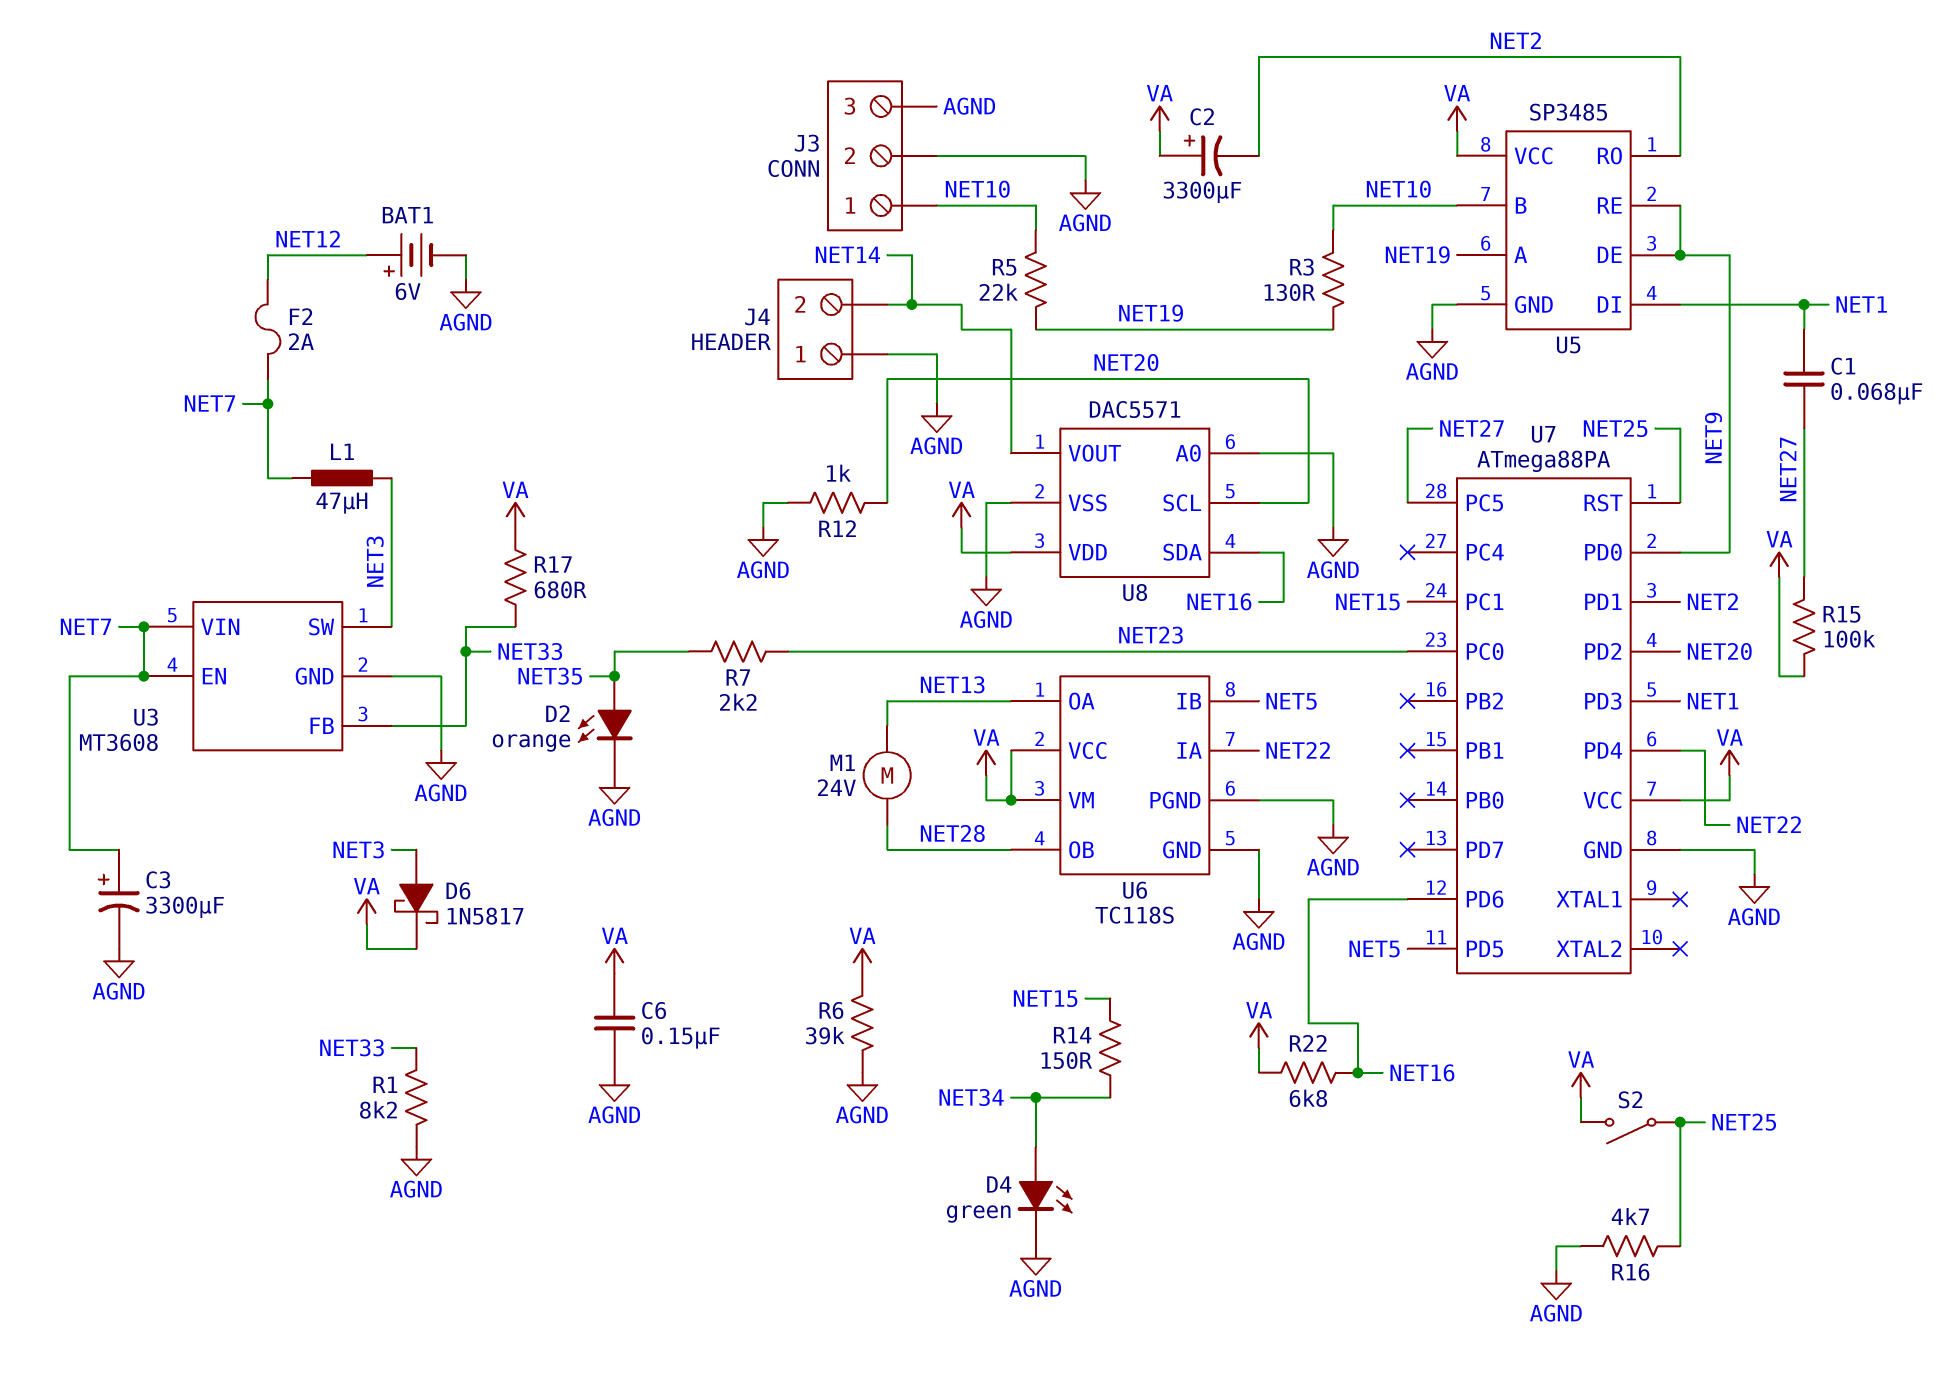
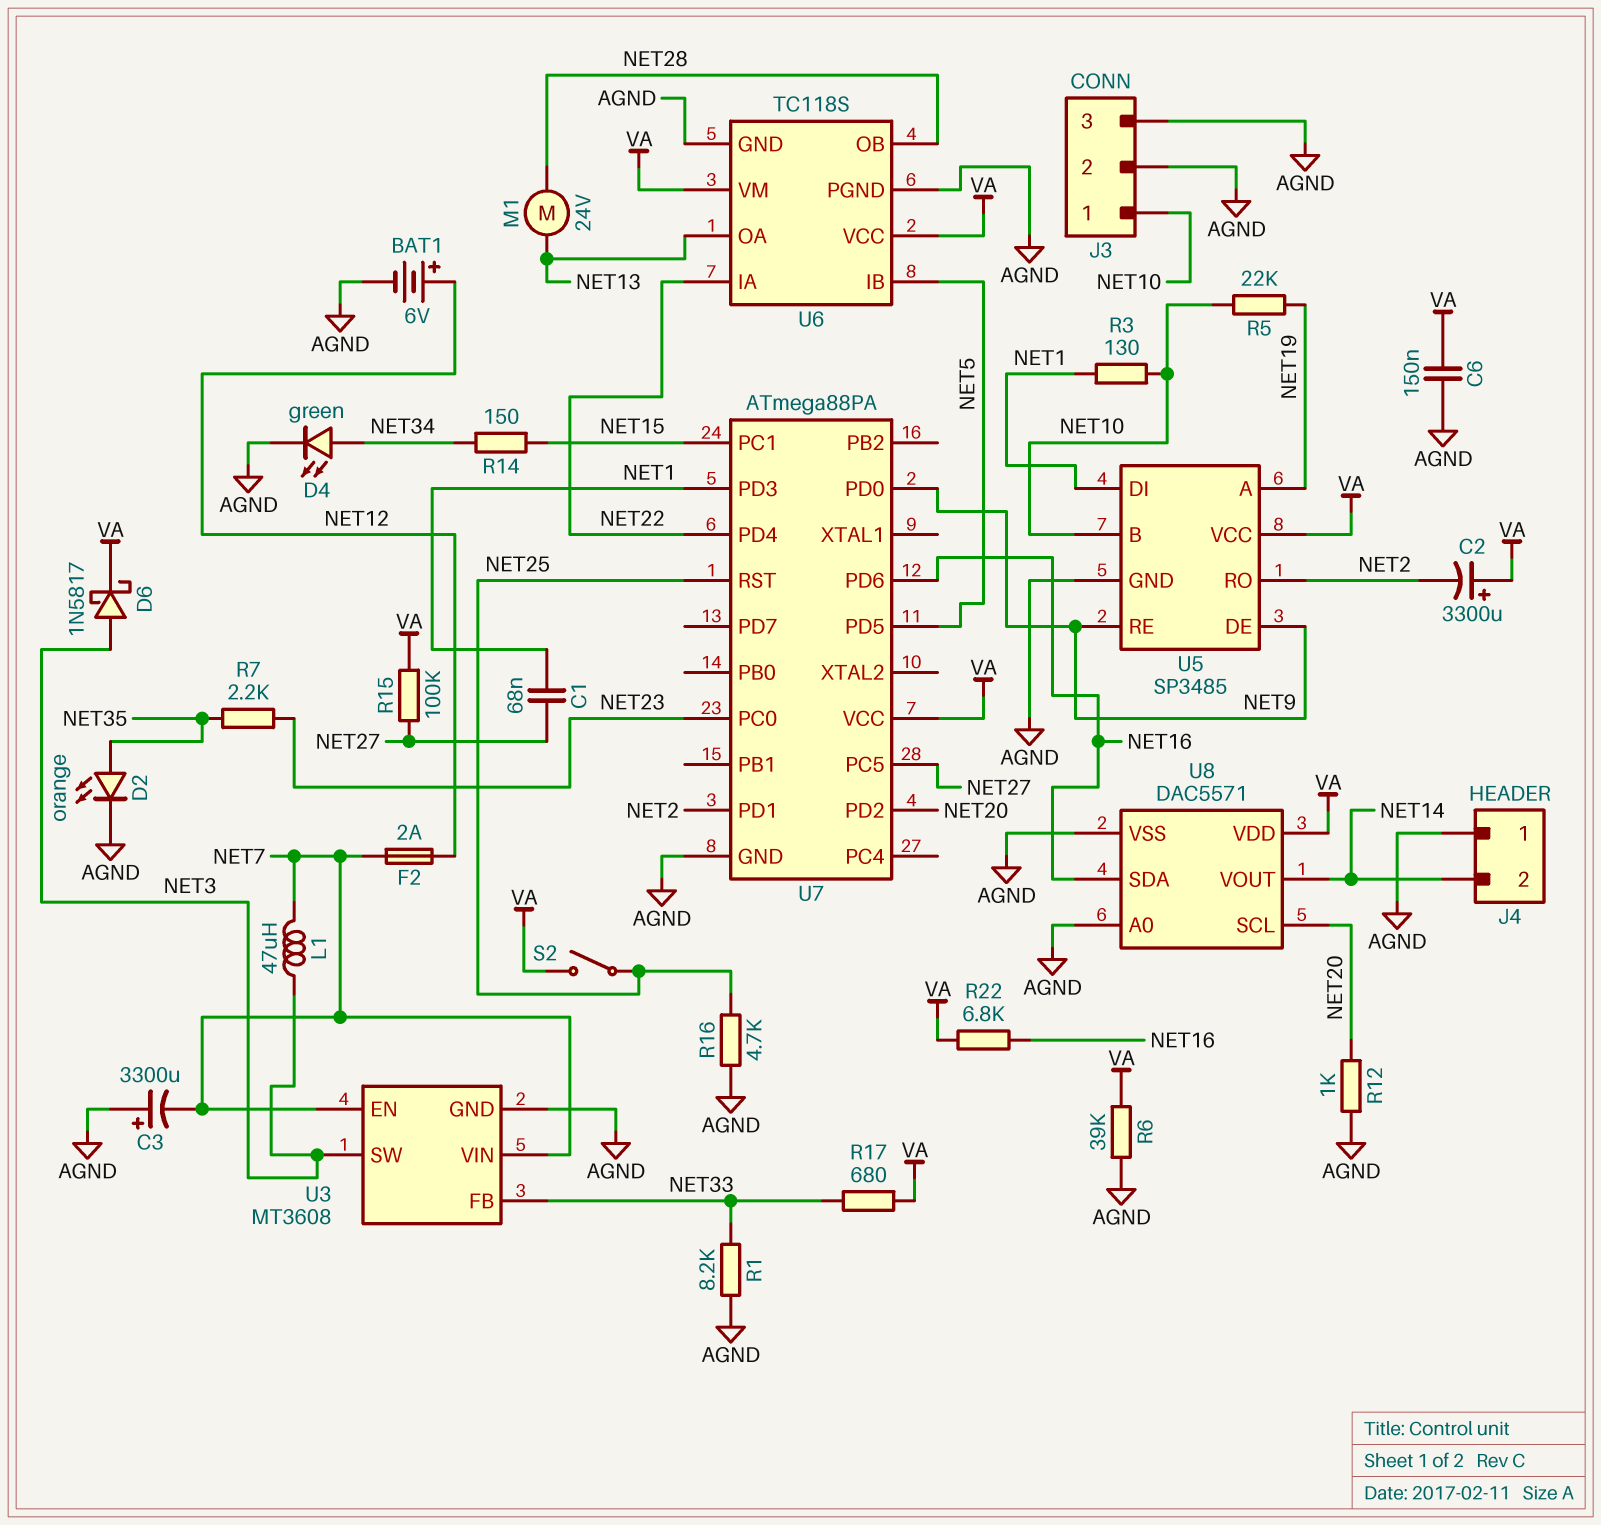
C3: 3300uF (plus NET7, minus AGND) -> 3300uF (plus AGND, minus NET7)
R3: 130 (NET10, NET19) -> 130 (NET1, NET10)

